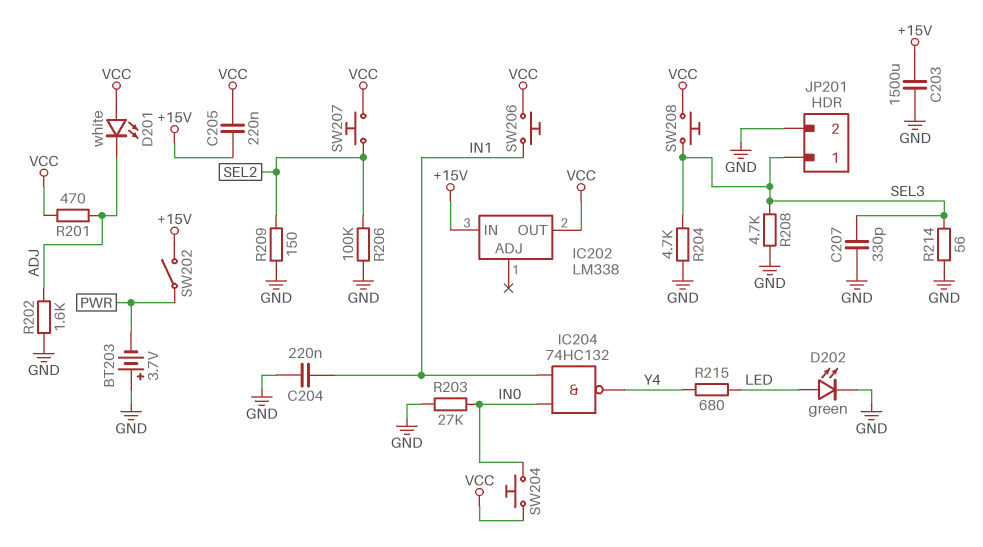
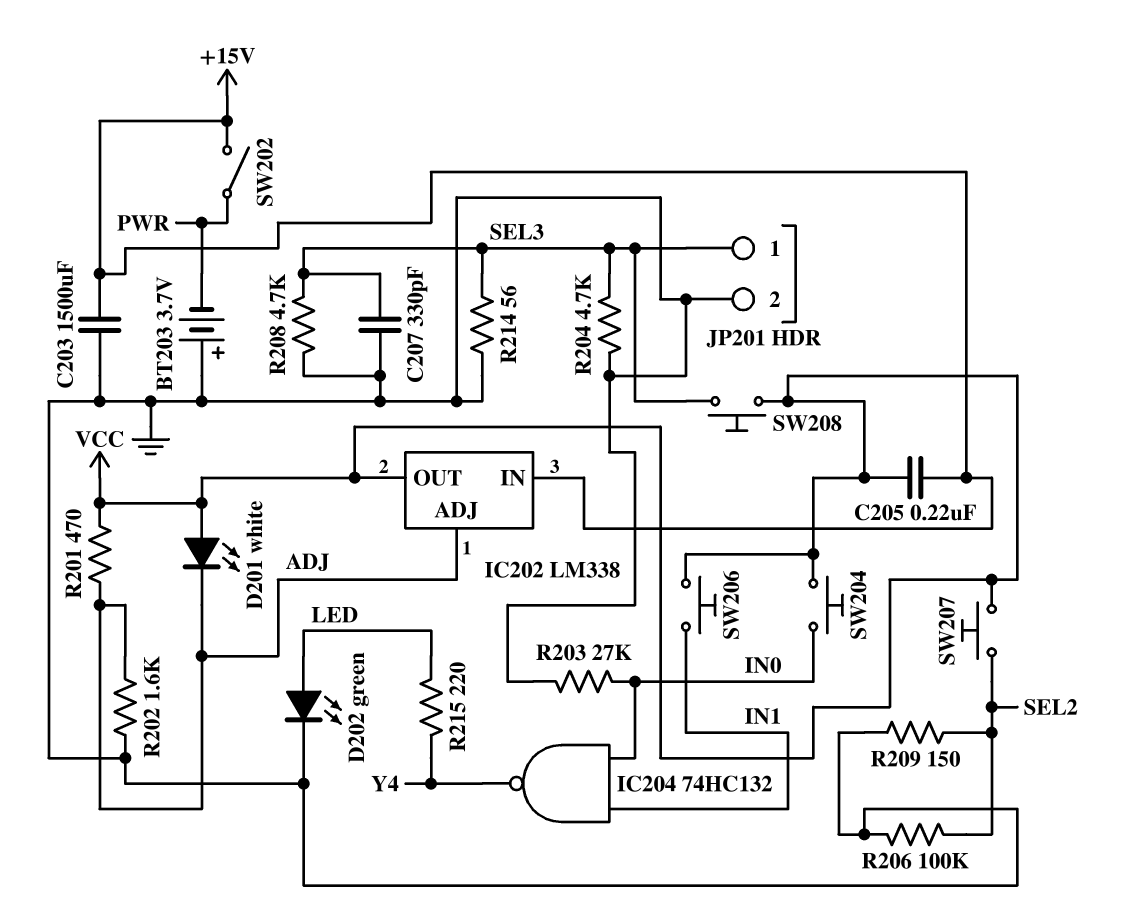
C204: 220nF (GND, IN1) -> none
IC202 pin ADJ: none -> ADJ
R215: 680 (LED, Y4) -> 220 (LED, Y4)

